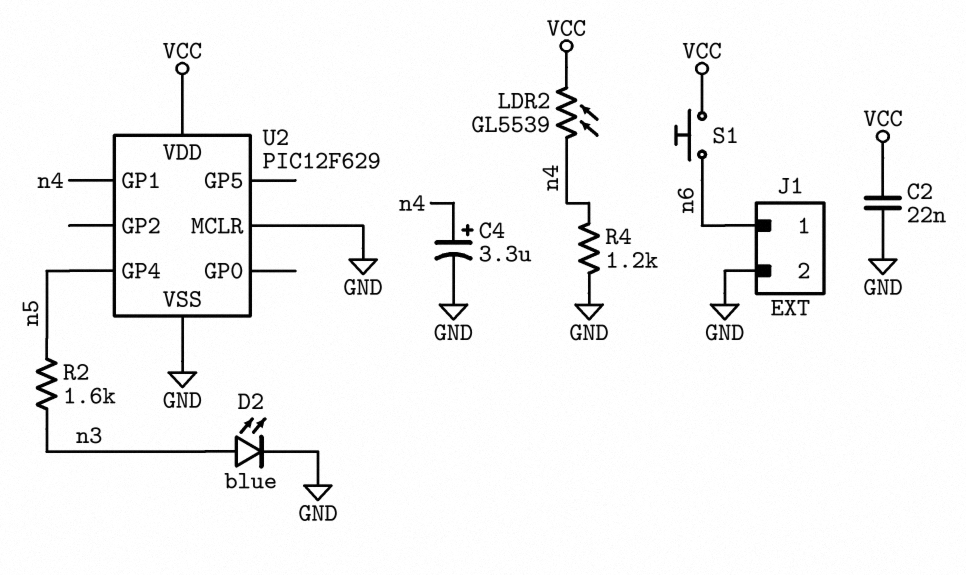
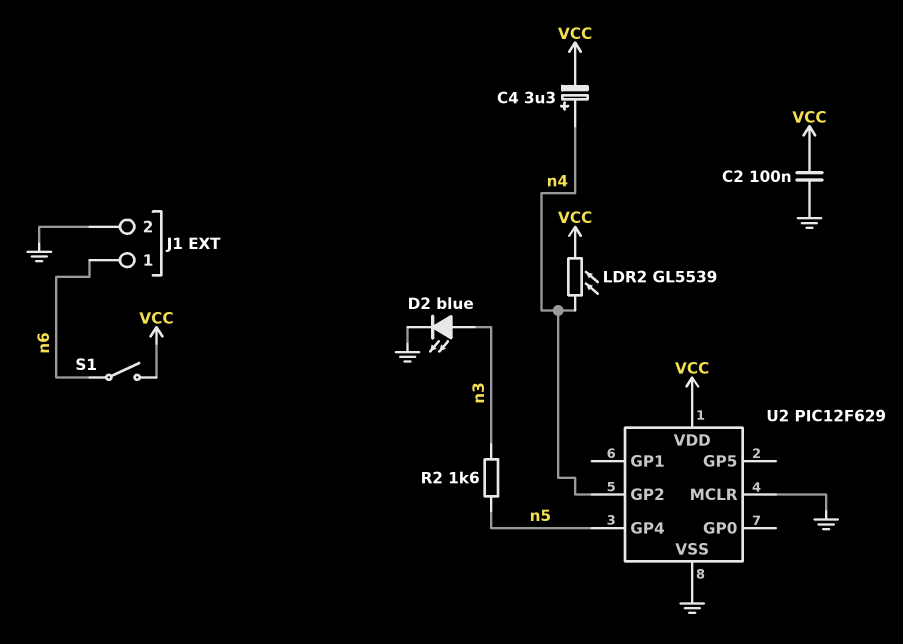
C2: 22nF (GND, VCC) -> 100nF (GND, VCC)
C4: 3.3uF (plus n4, minus GND) -> 3.3uF (plus n4, minus VCC)
R4: 1.2k (GND, n4) -> none
S1: button (VCC, n6) -> switch (VCC, n6)
U2 pin GP1: n4 -> none
U2 pin GP2: none -> n4

